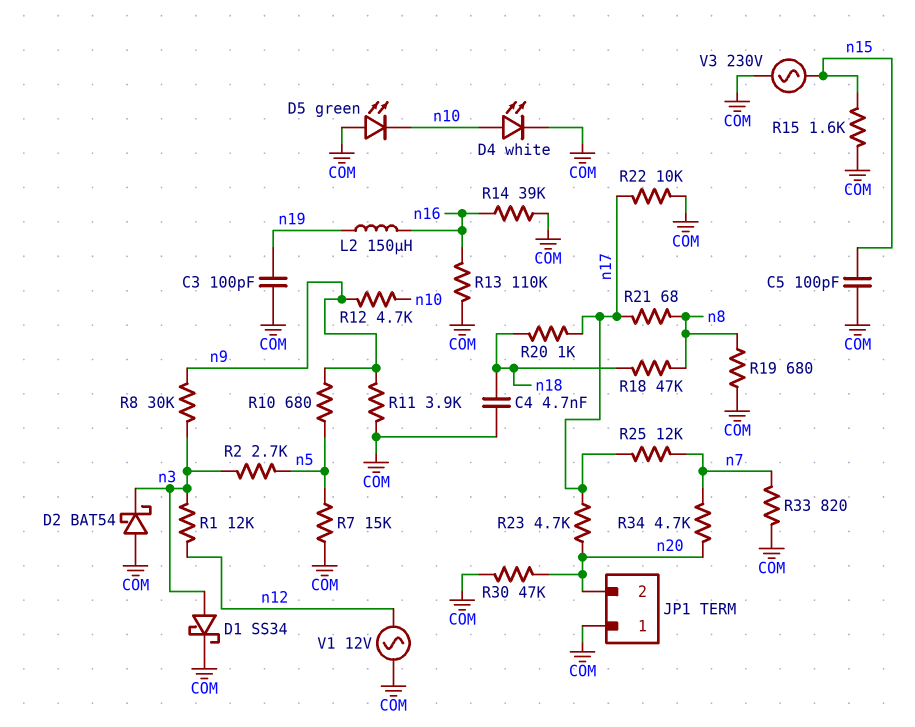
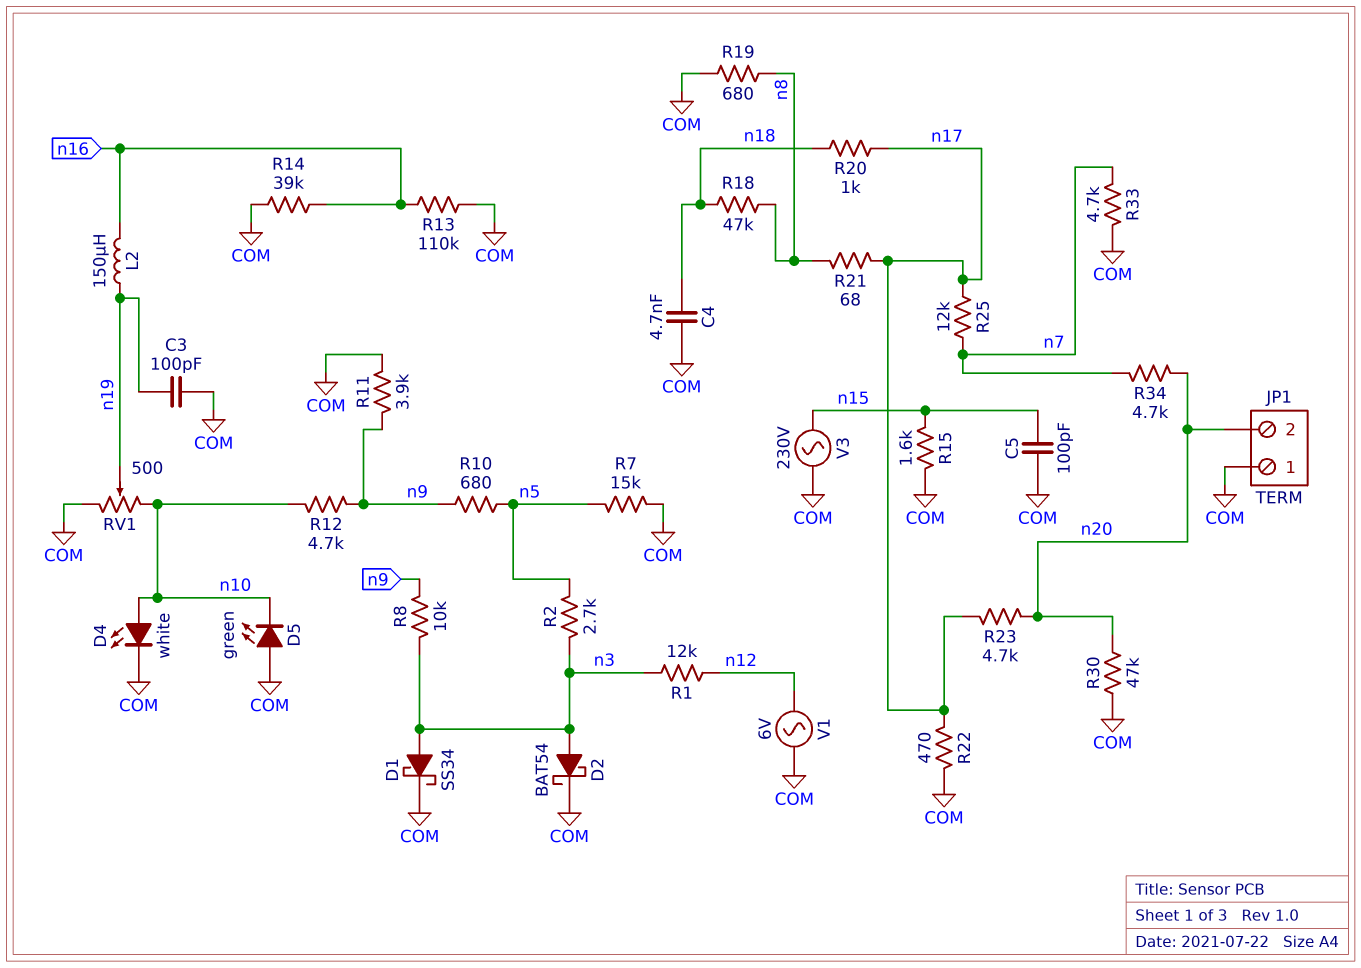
D2: schottky BAT54 (A COM, K n3) -> schottky BAT54 (A n3, K COM)
R8: 30k (n3, n9) -> 10k (n3, n9)
R22: 10k (COM, n17) -> 470 (COM, n17)
R33: 820 (COM, n7) -> 4.7k (COM, n7)
RV1: none -> 500 (COM, n10, wiper n19)
V1: AC 12V (COM, n12) -> AC 6V (COM, n12)

